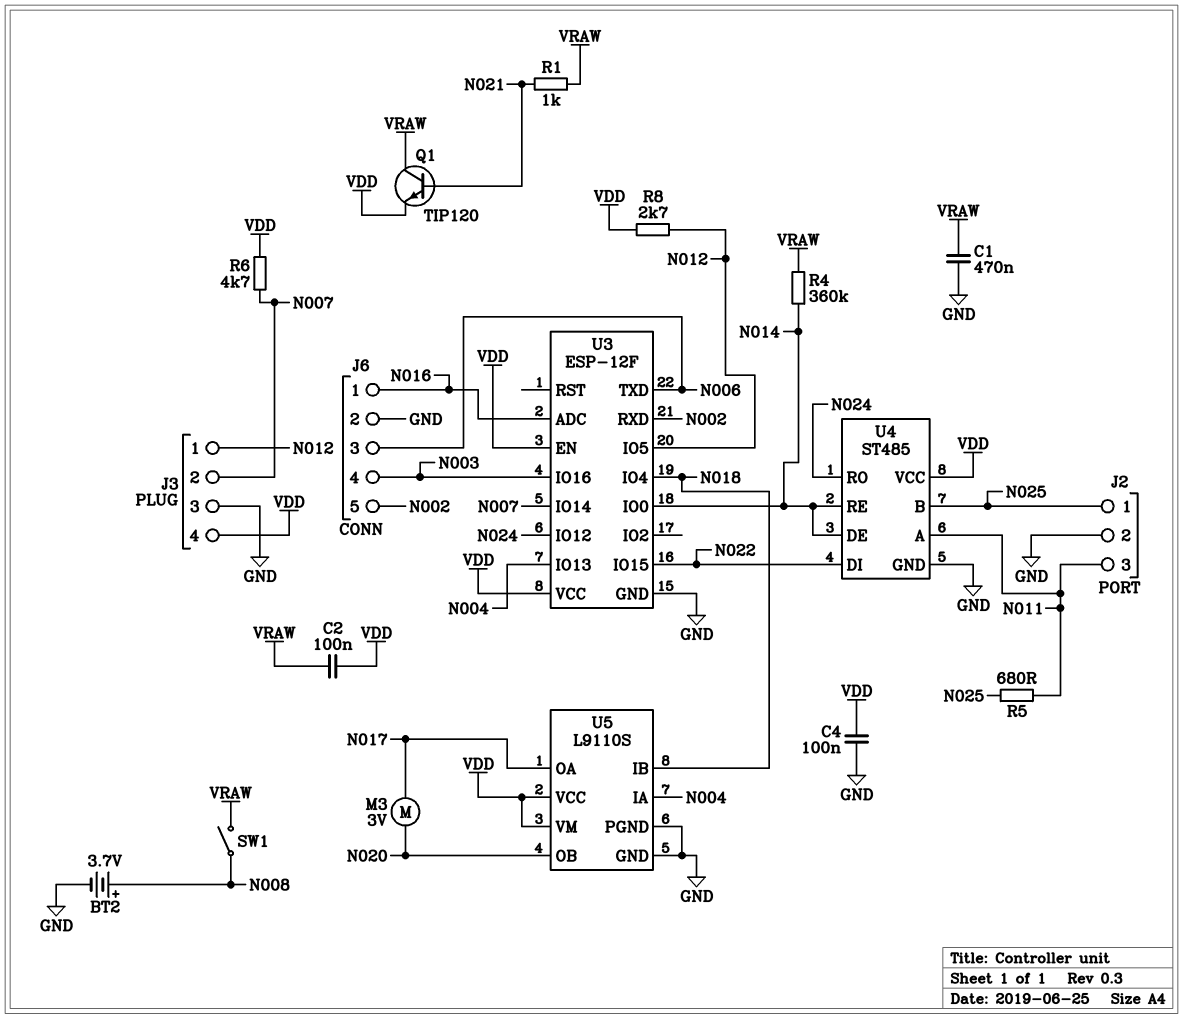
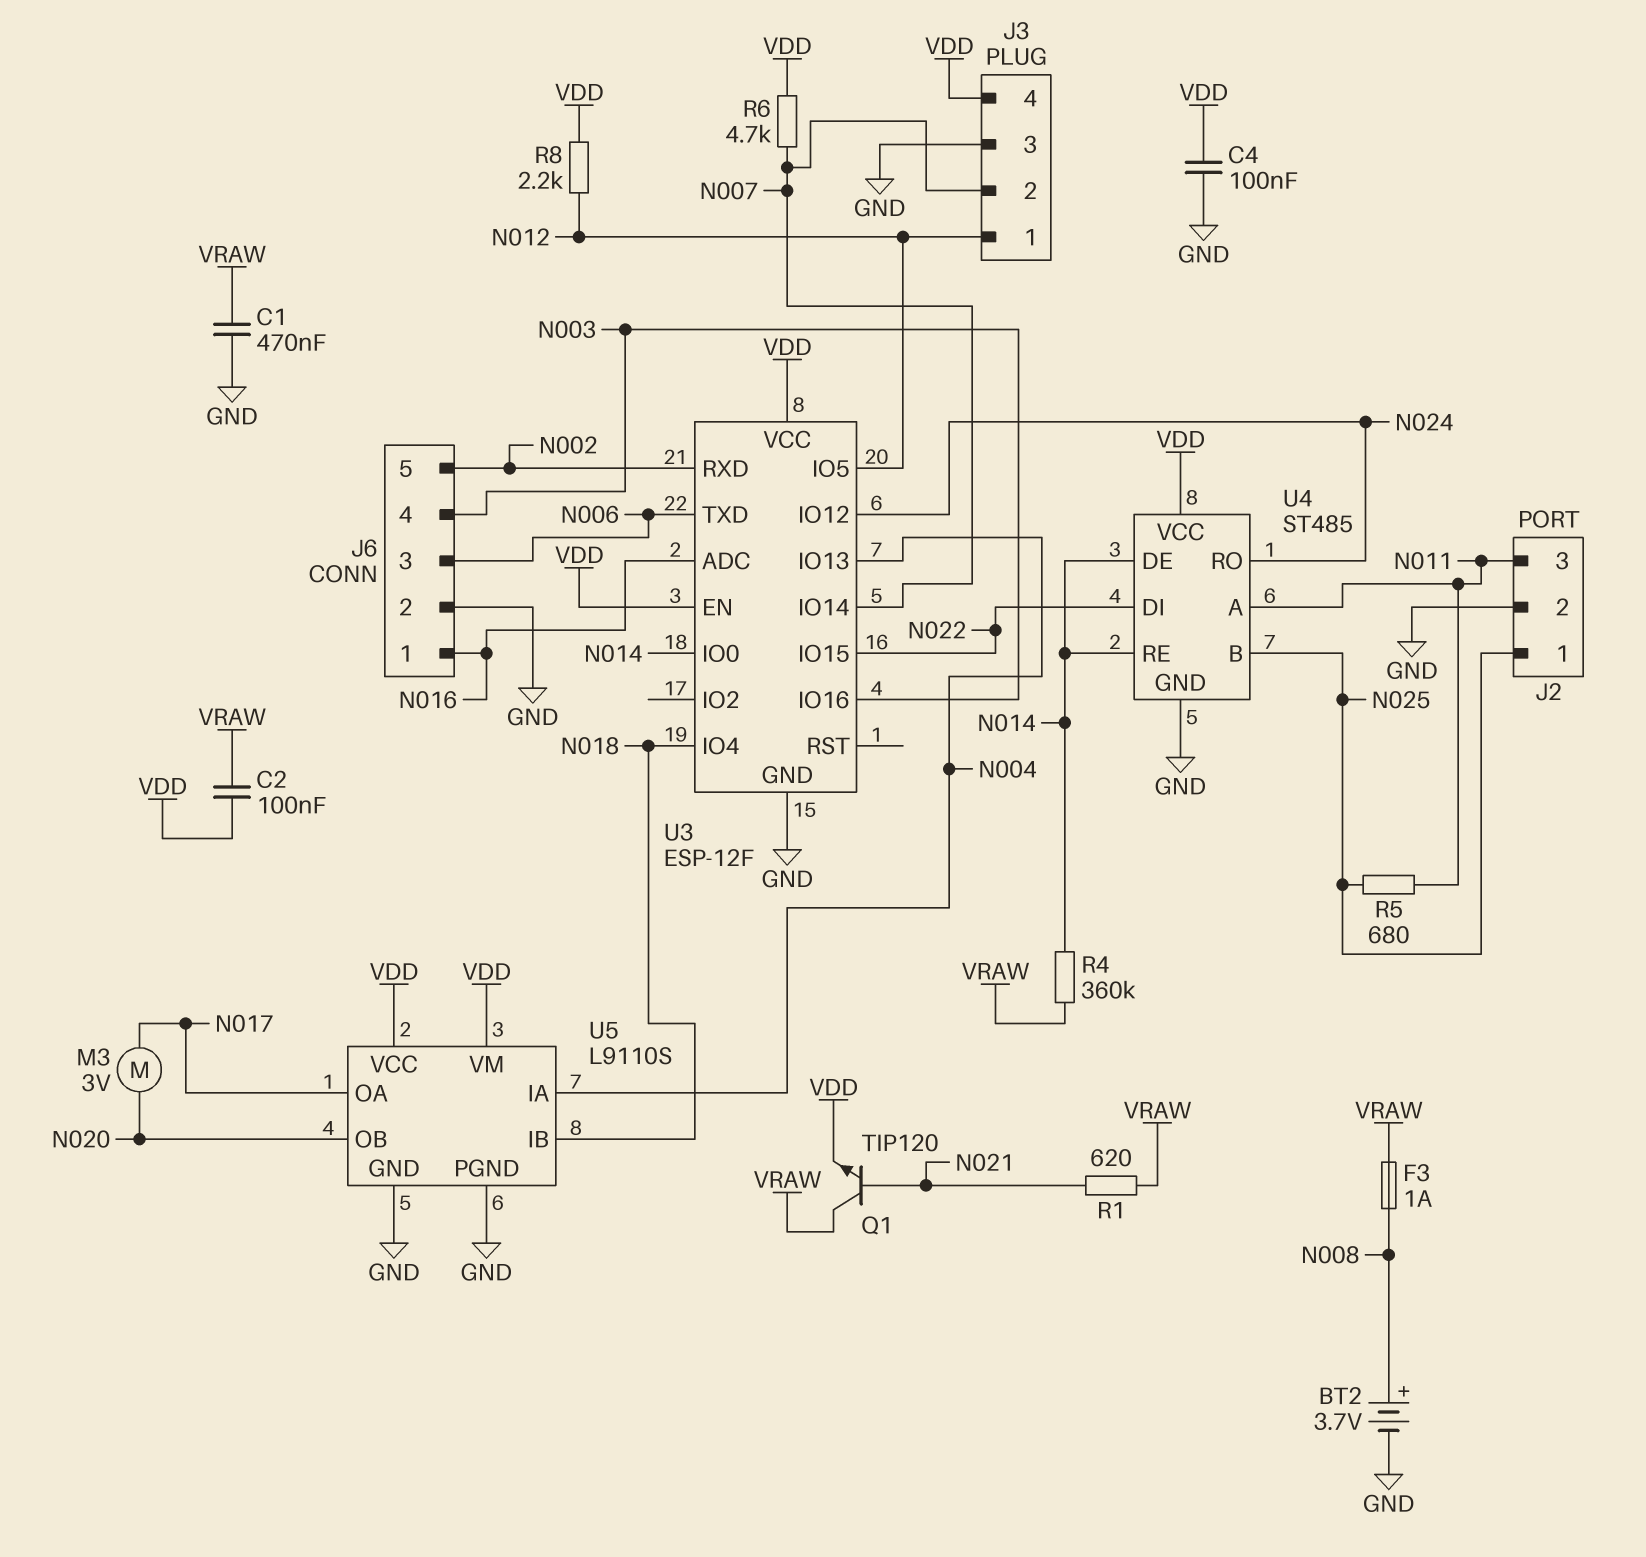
F3: none -> 1A (N008, VRAW)
R1: 1k (N021, VRAW) -> 620 (N021, VRAW)
R8: 2.7k (N012, VDD) -> 2.2k (N012, VDD)
SW1: switch (N008, VRAW) -> none

